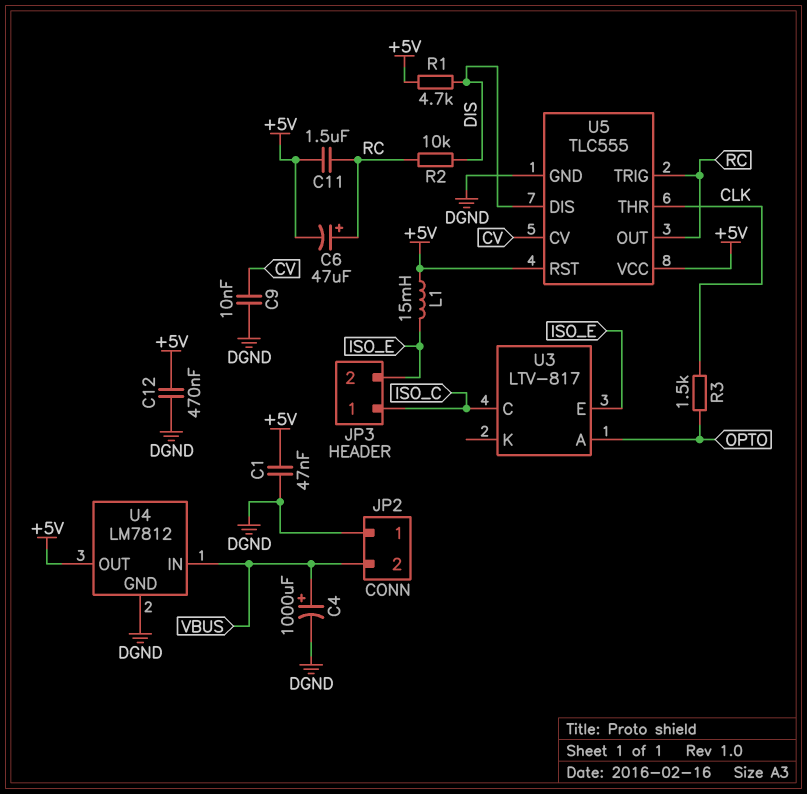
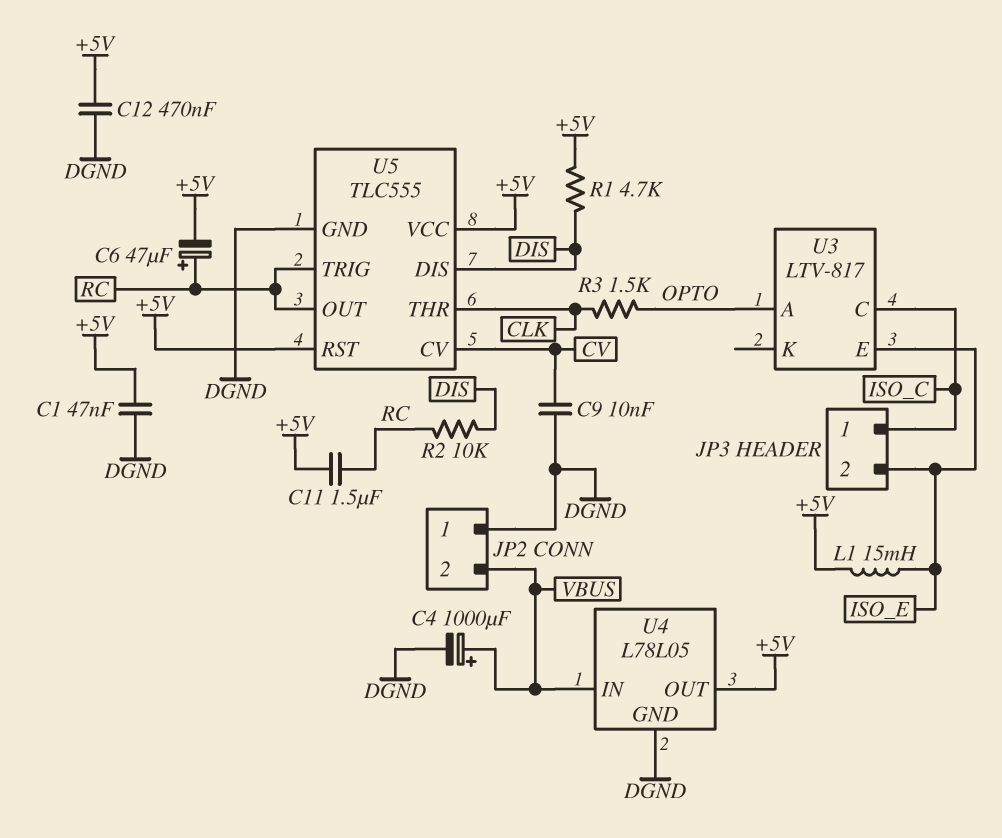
U4: LM7812 -> L78L05

